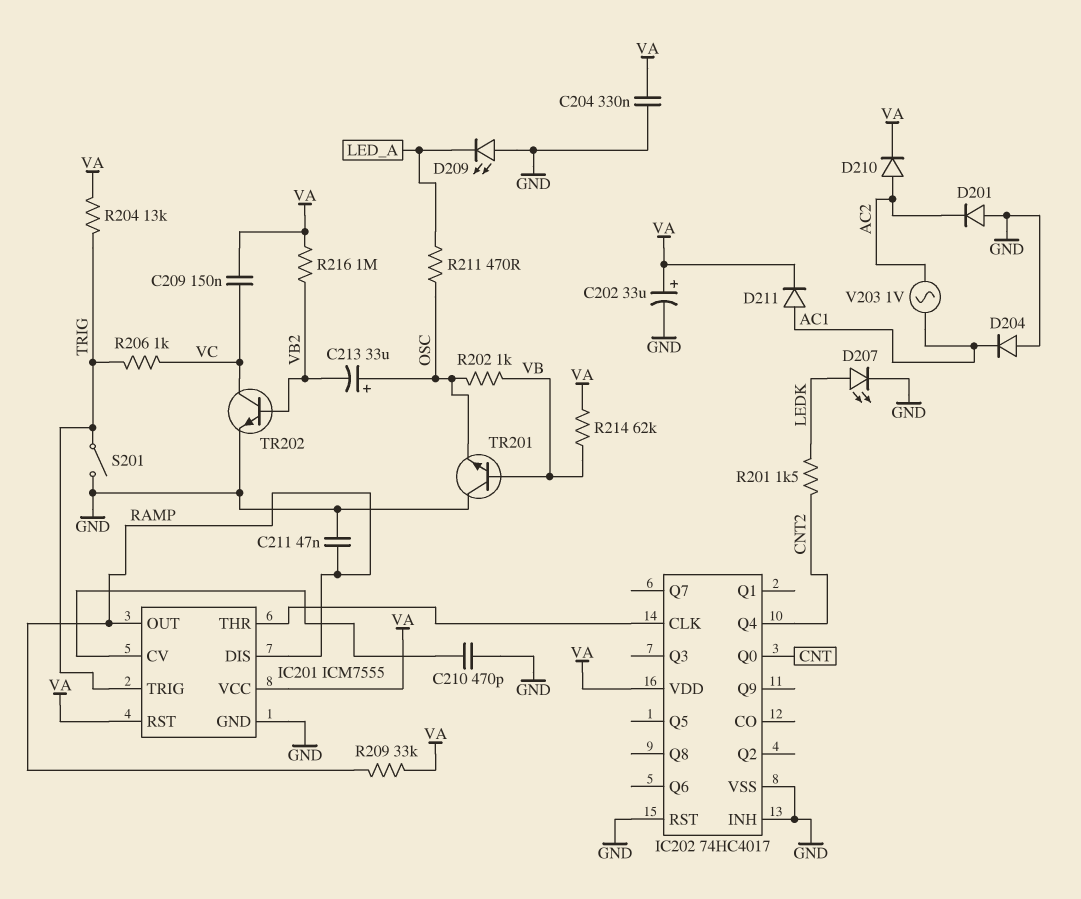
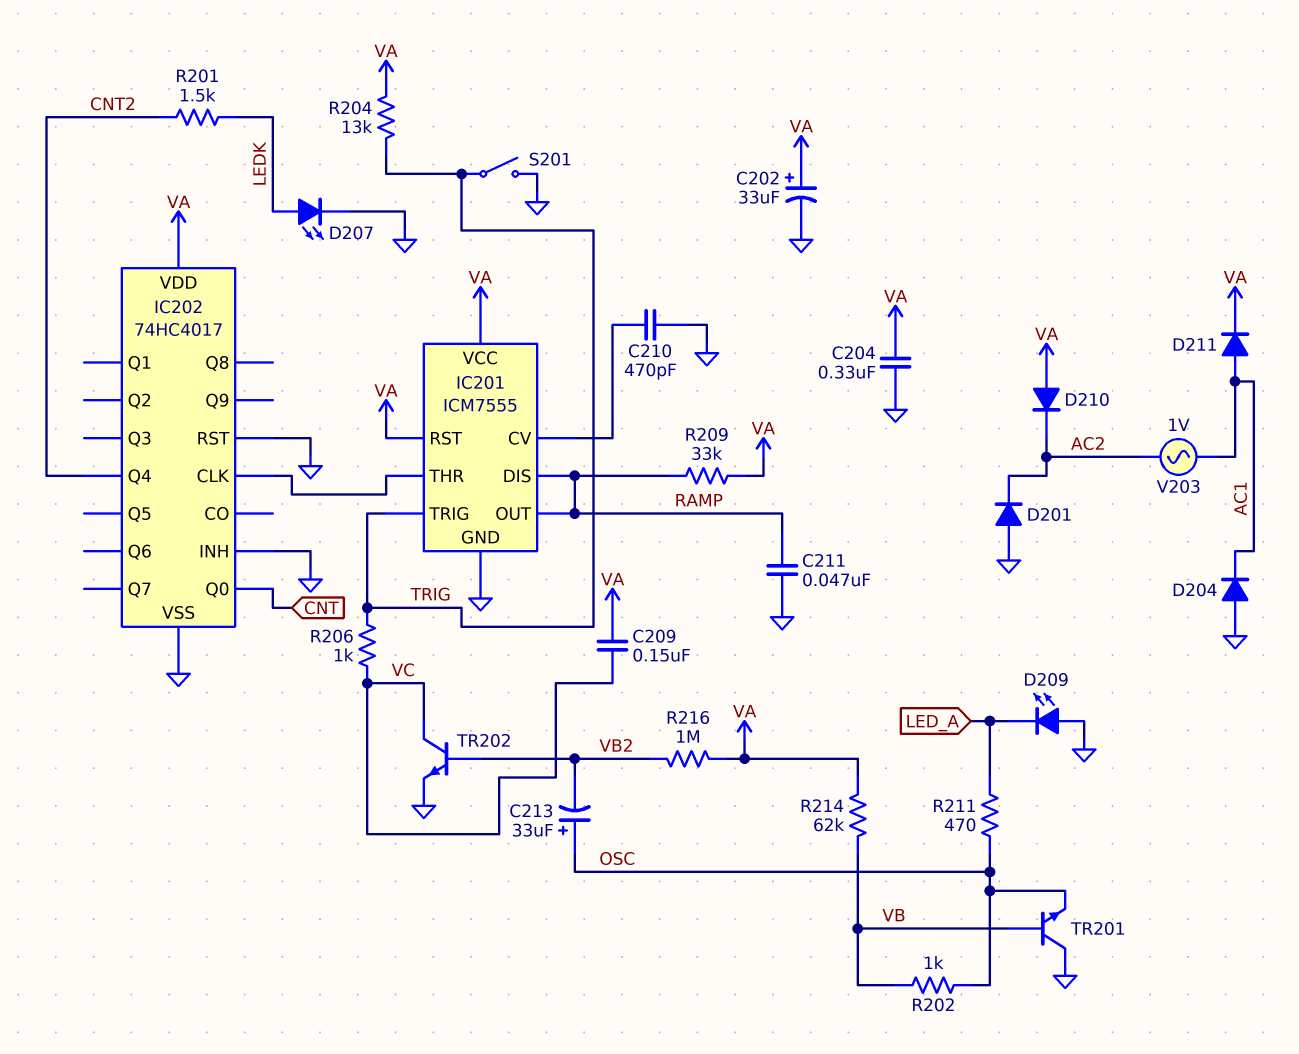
D210: diode (A AC2, K VA) -> diode (A VA, K AC2)

